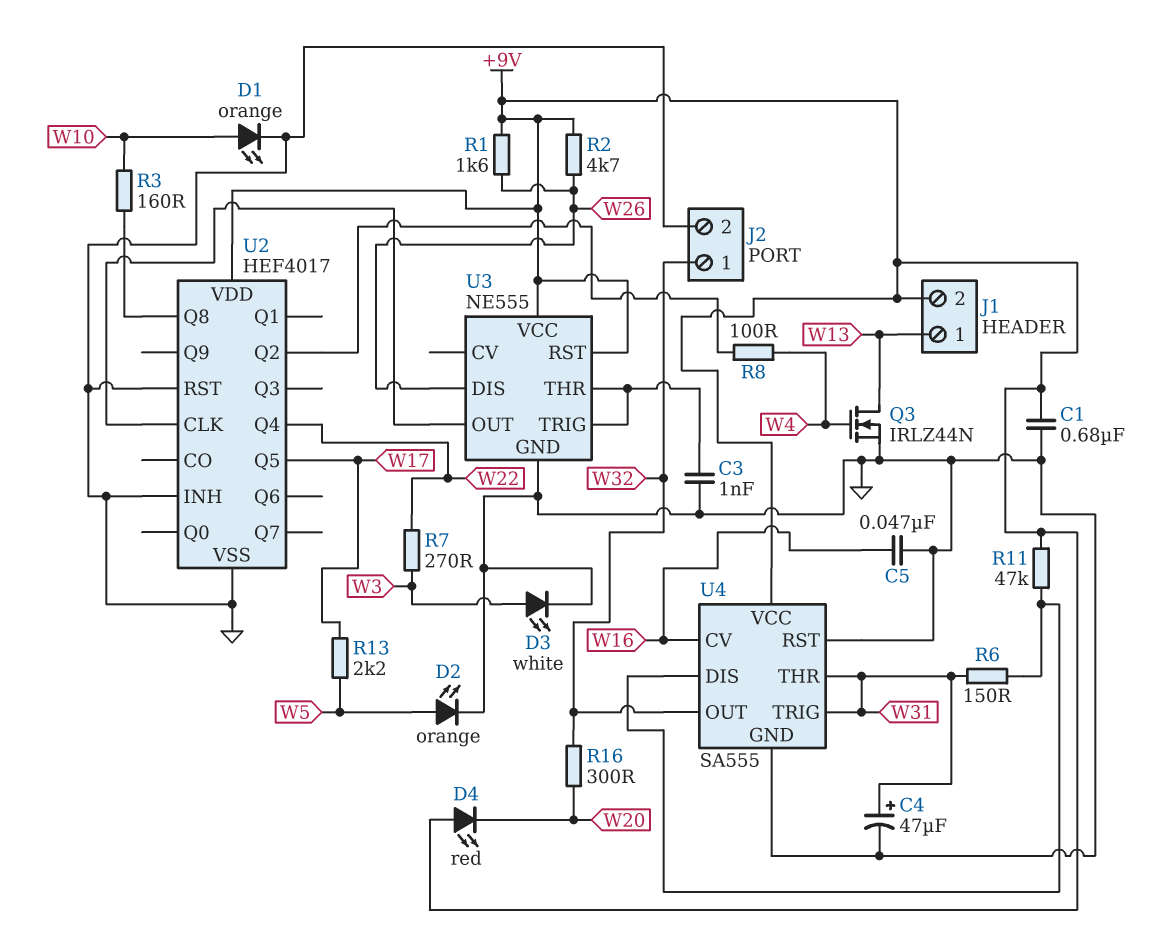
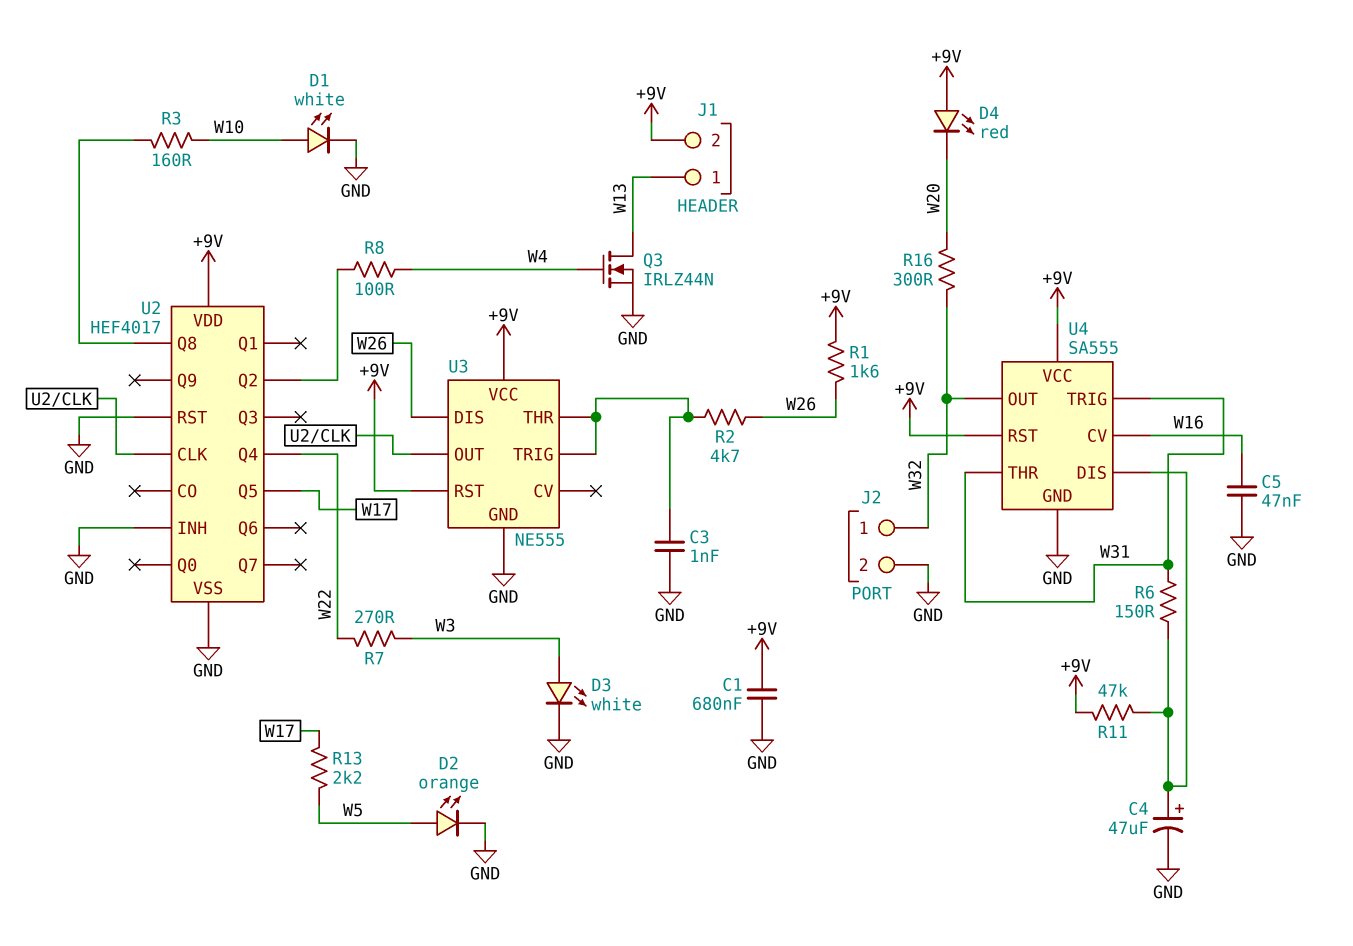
C4: 47uF (plus W31, minus GND) -> 47uF (plus U4/DIS, minus GND)
D1: LED orange (A W10, K GND) -> LED white (A W10, K GND)
R2: 4.7k (+9V, W26) -> 4.7k (U3/THR, W26)
U4 pin RST: GND -> +9V

